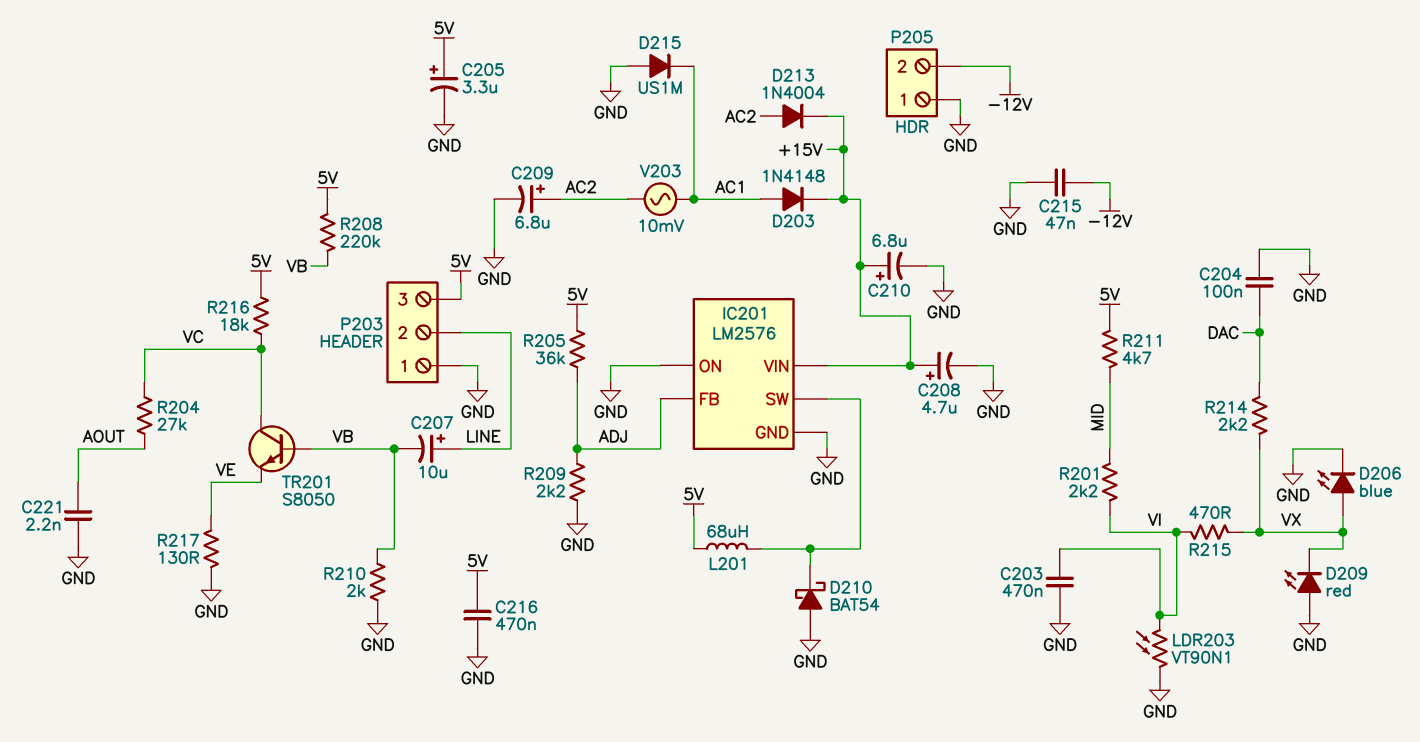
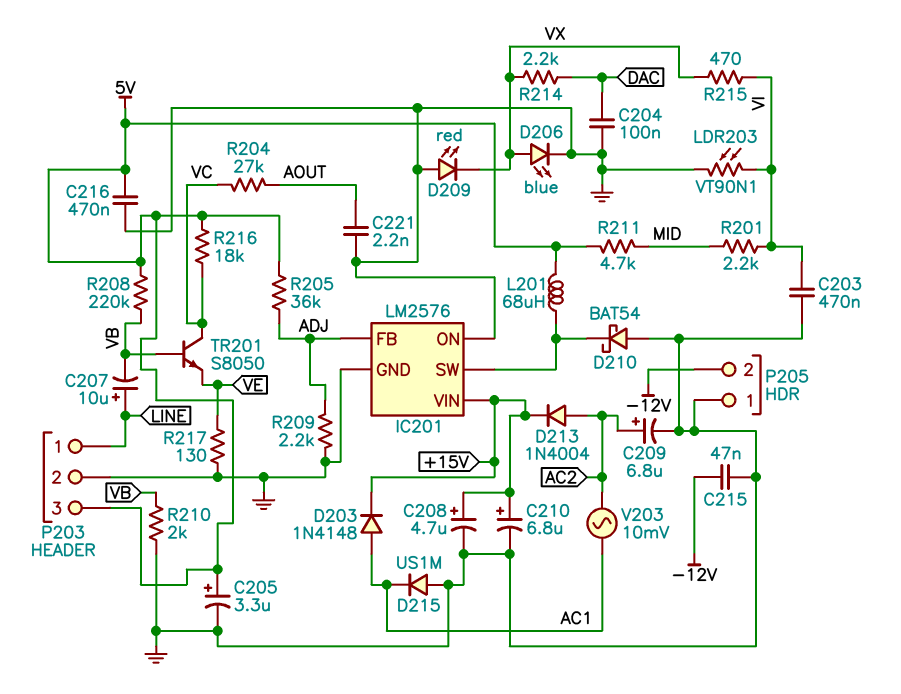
P203 pin 1: GND -> LINE
P203 pin 2: LINE -> GND

